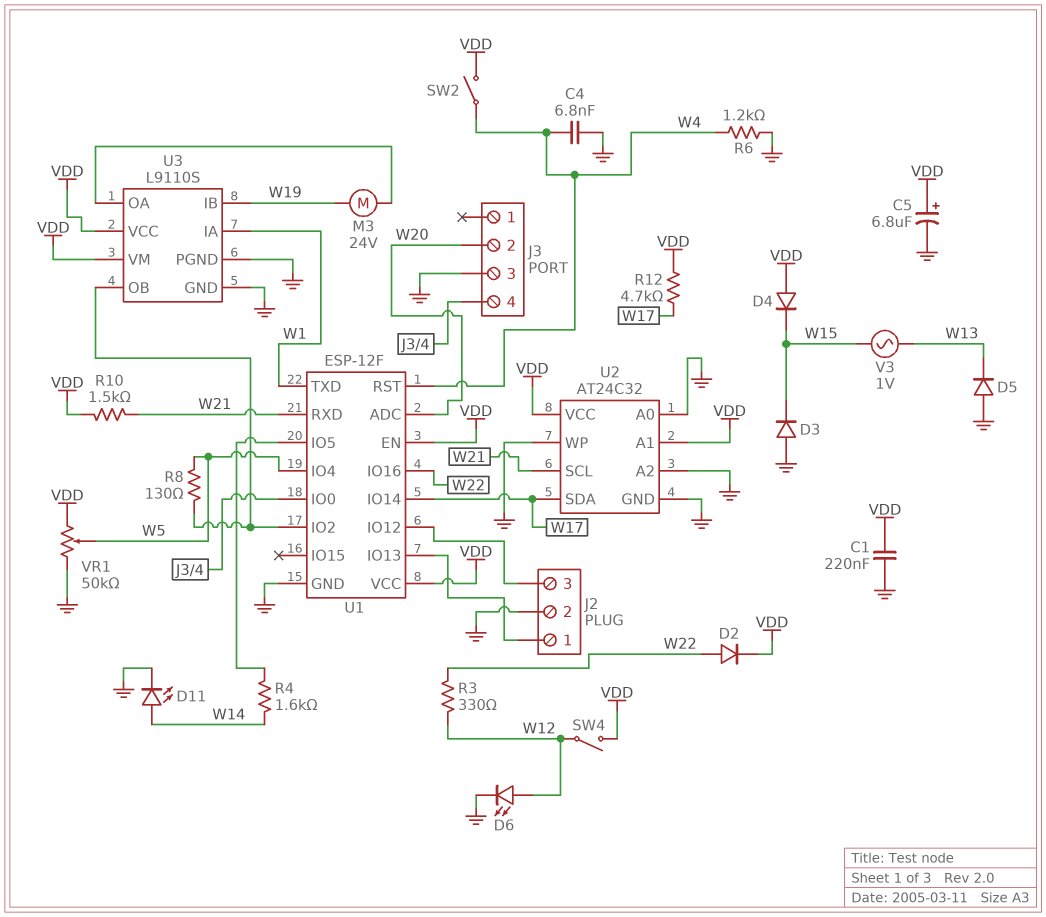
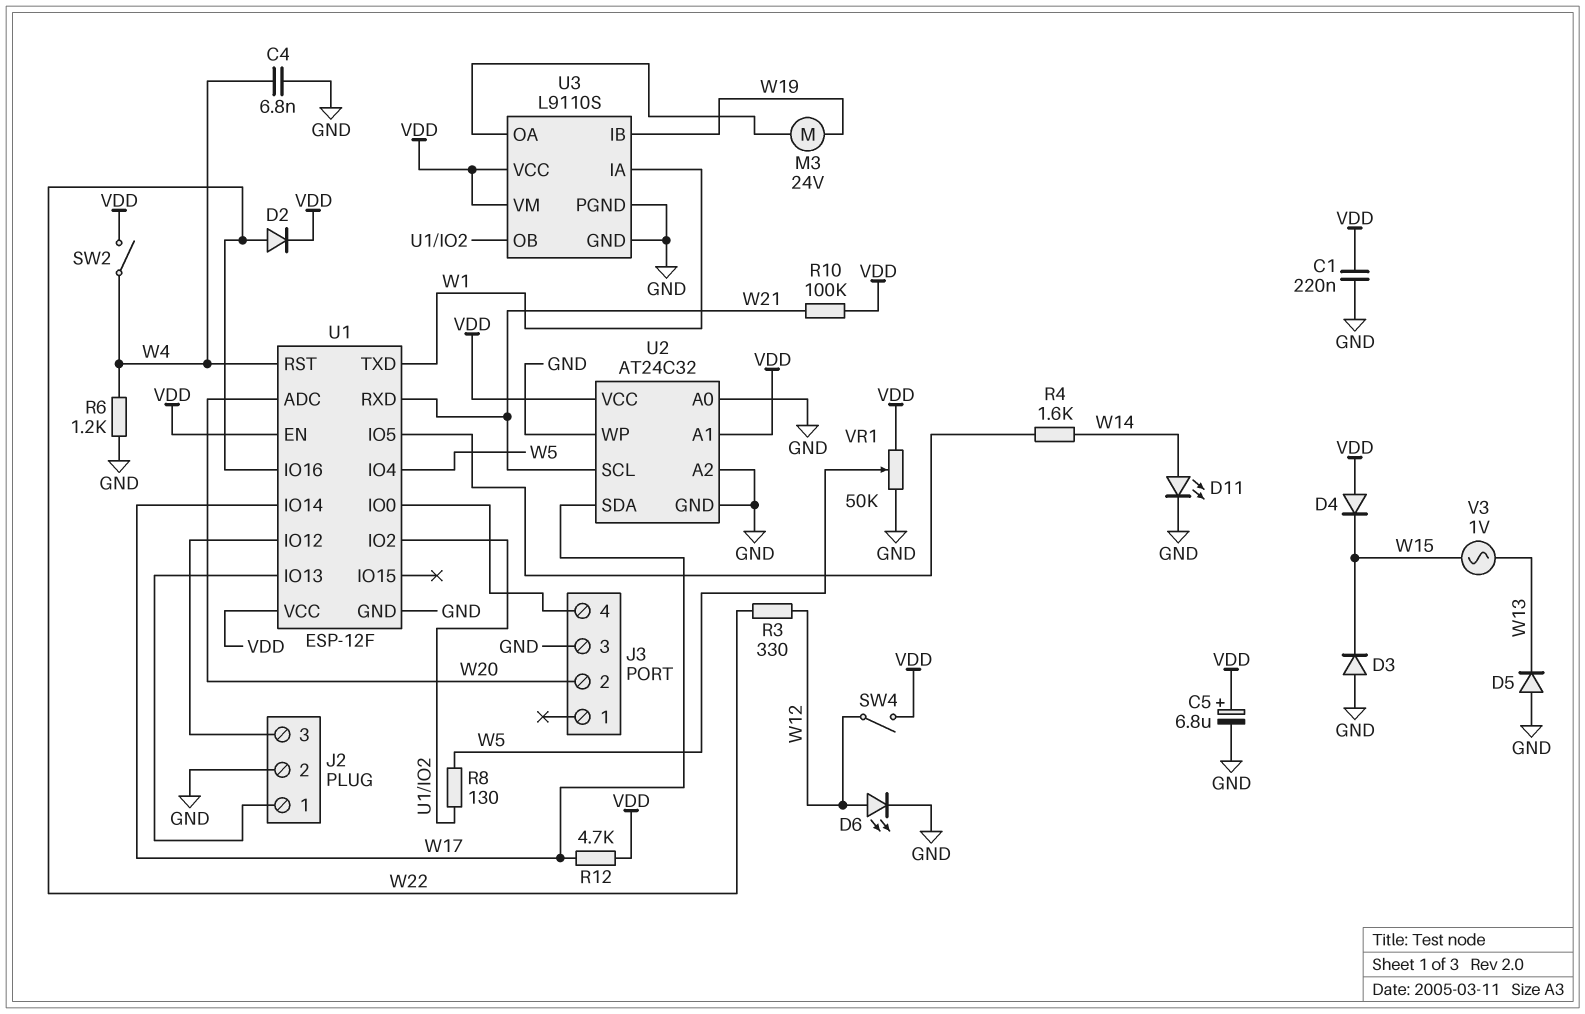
R10: 1.5k (VDD, W21) -> 100k (VDD, W21)

